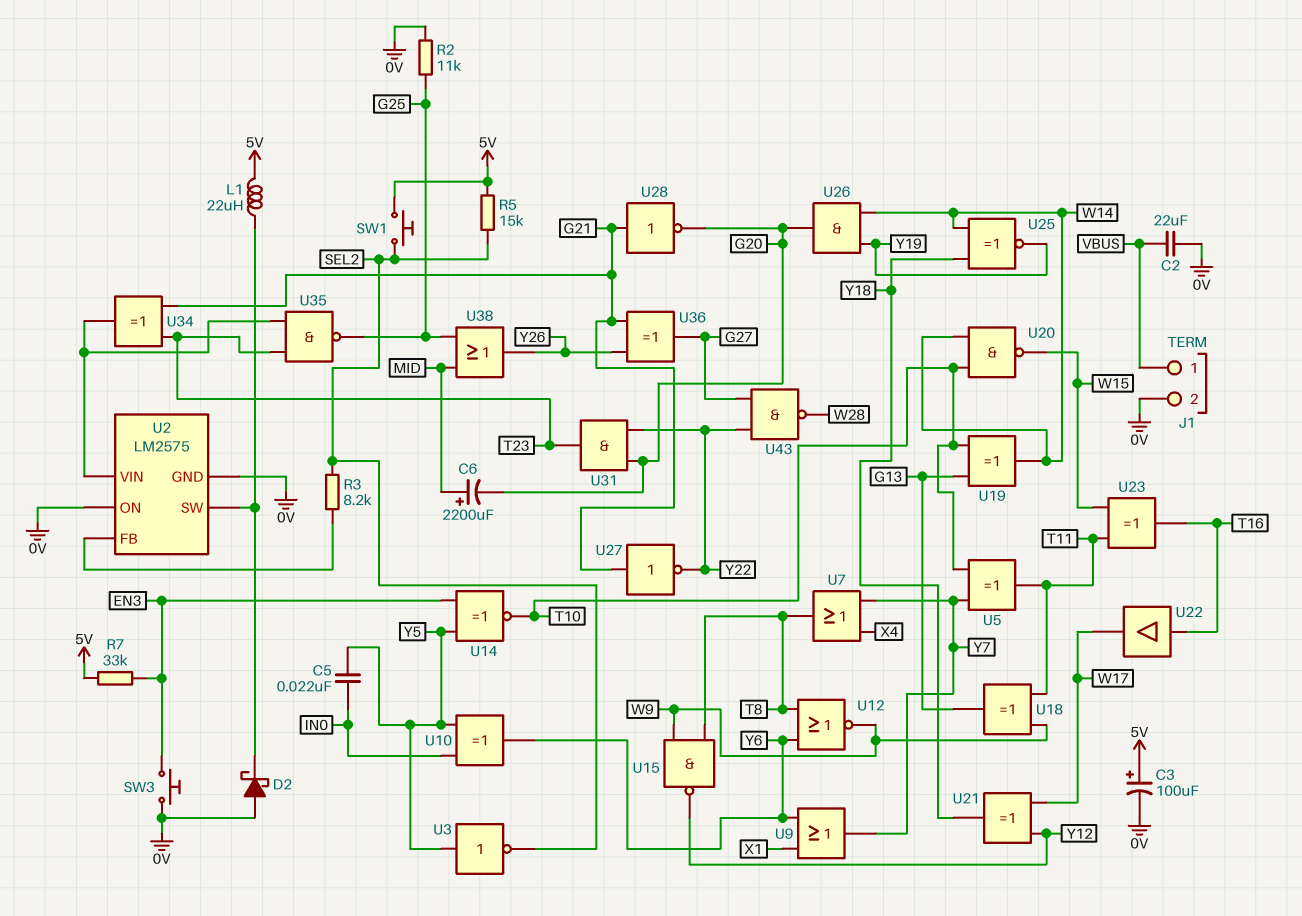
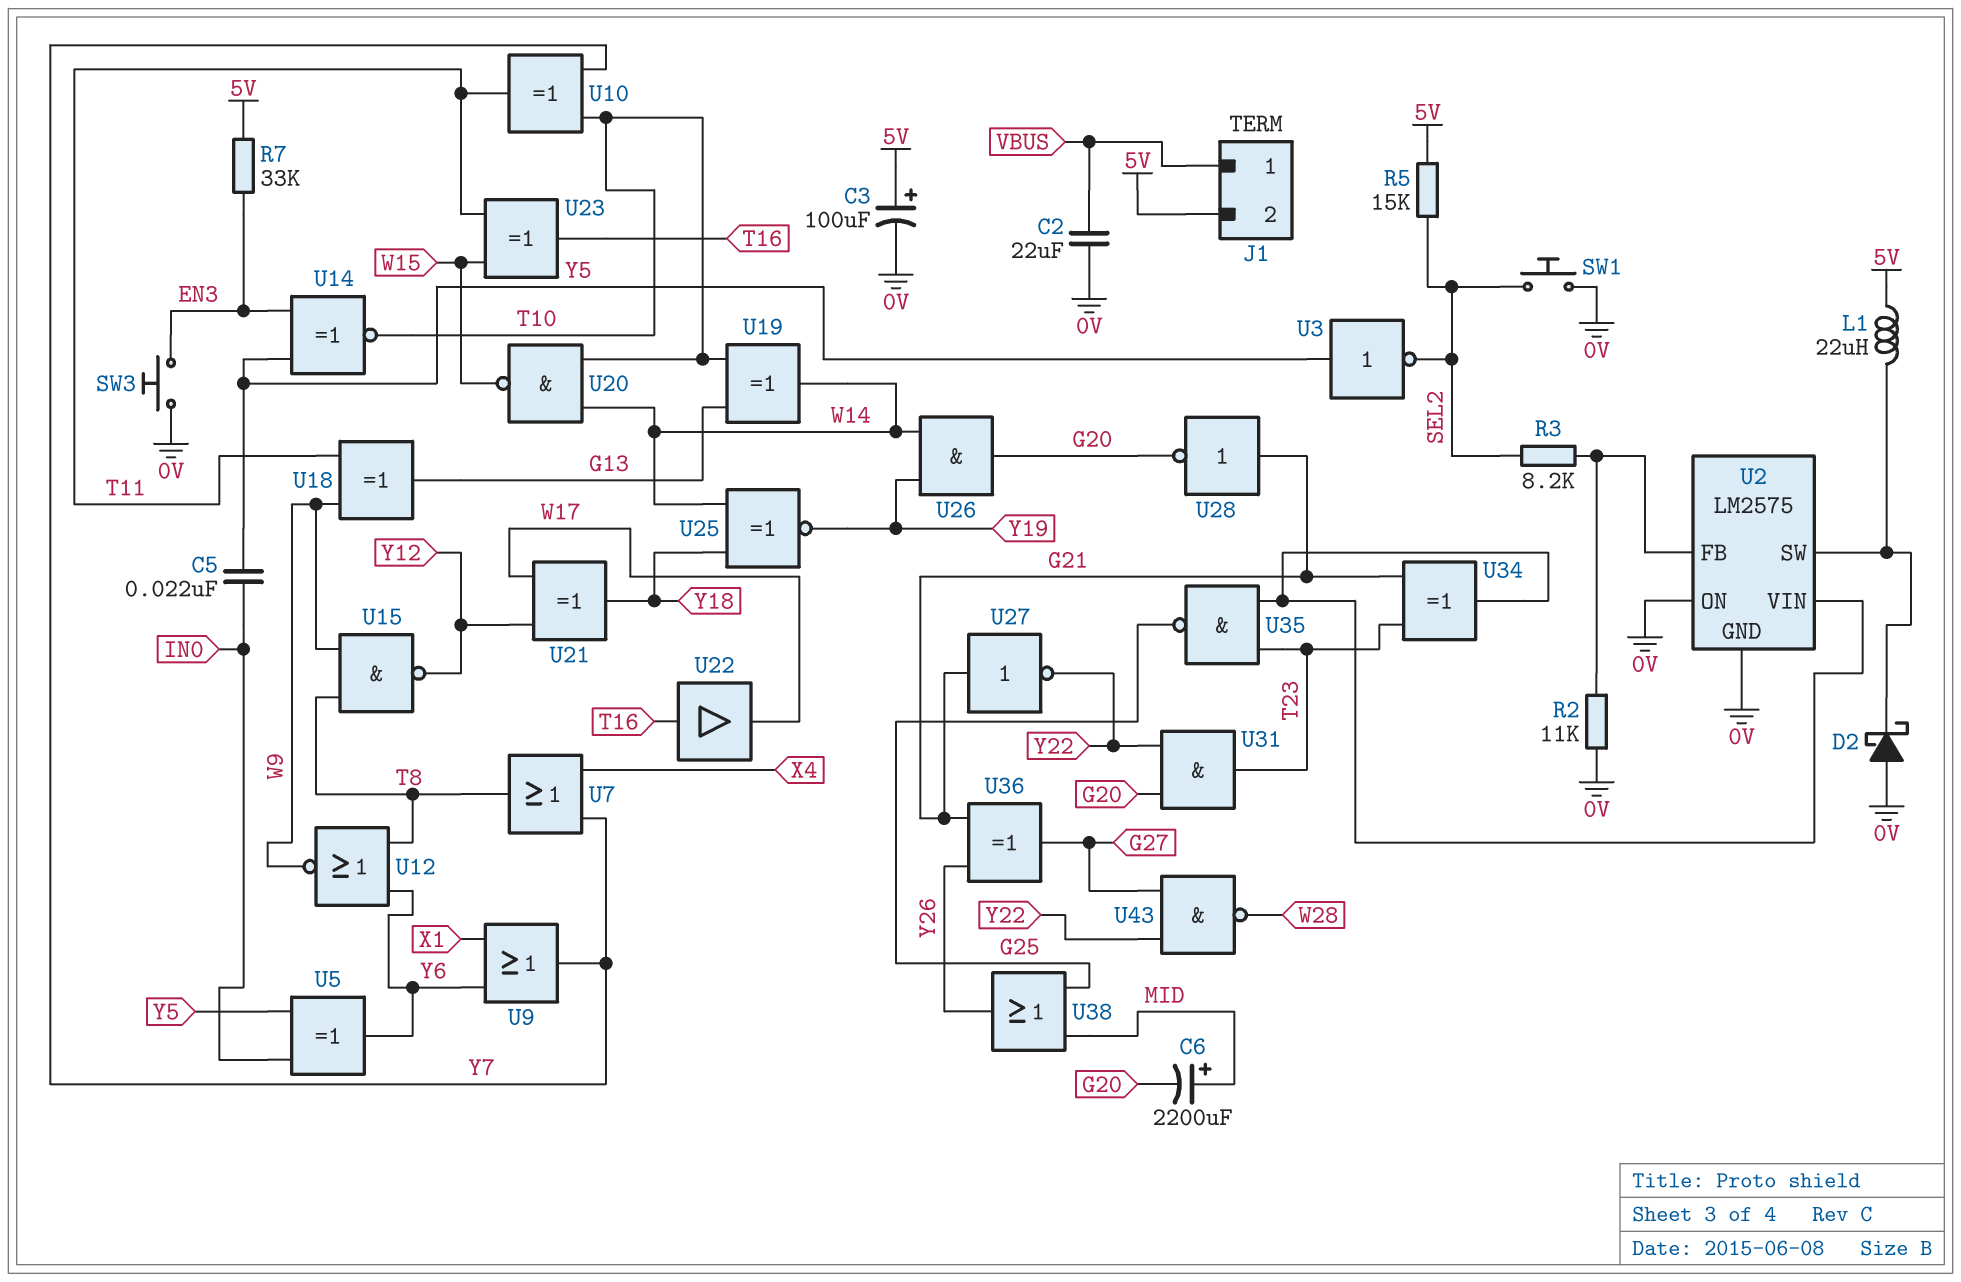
J1 pin 2: 0V -> 5V
R2: 11k (0V, G25) -> 11k (0V, U2/FB)
SW1: button (5V, SEL2) -> button (0V, SEL2)
U5: XOR (in T10, in Y7, out T11) -> XOR (in IN0, in Y5, out Y6)
U10: XOR (in IN0, in Y5, out Y6) -> XOR (in T10, in Y7, out T11)

